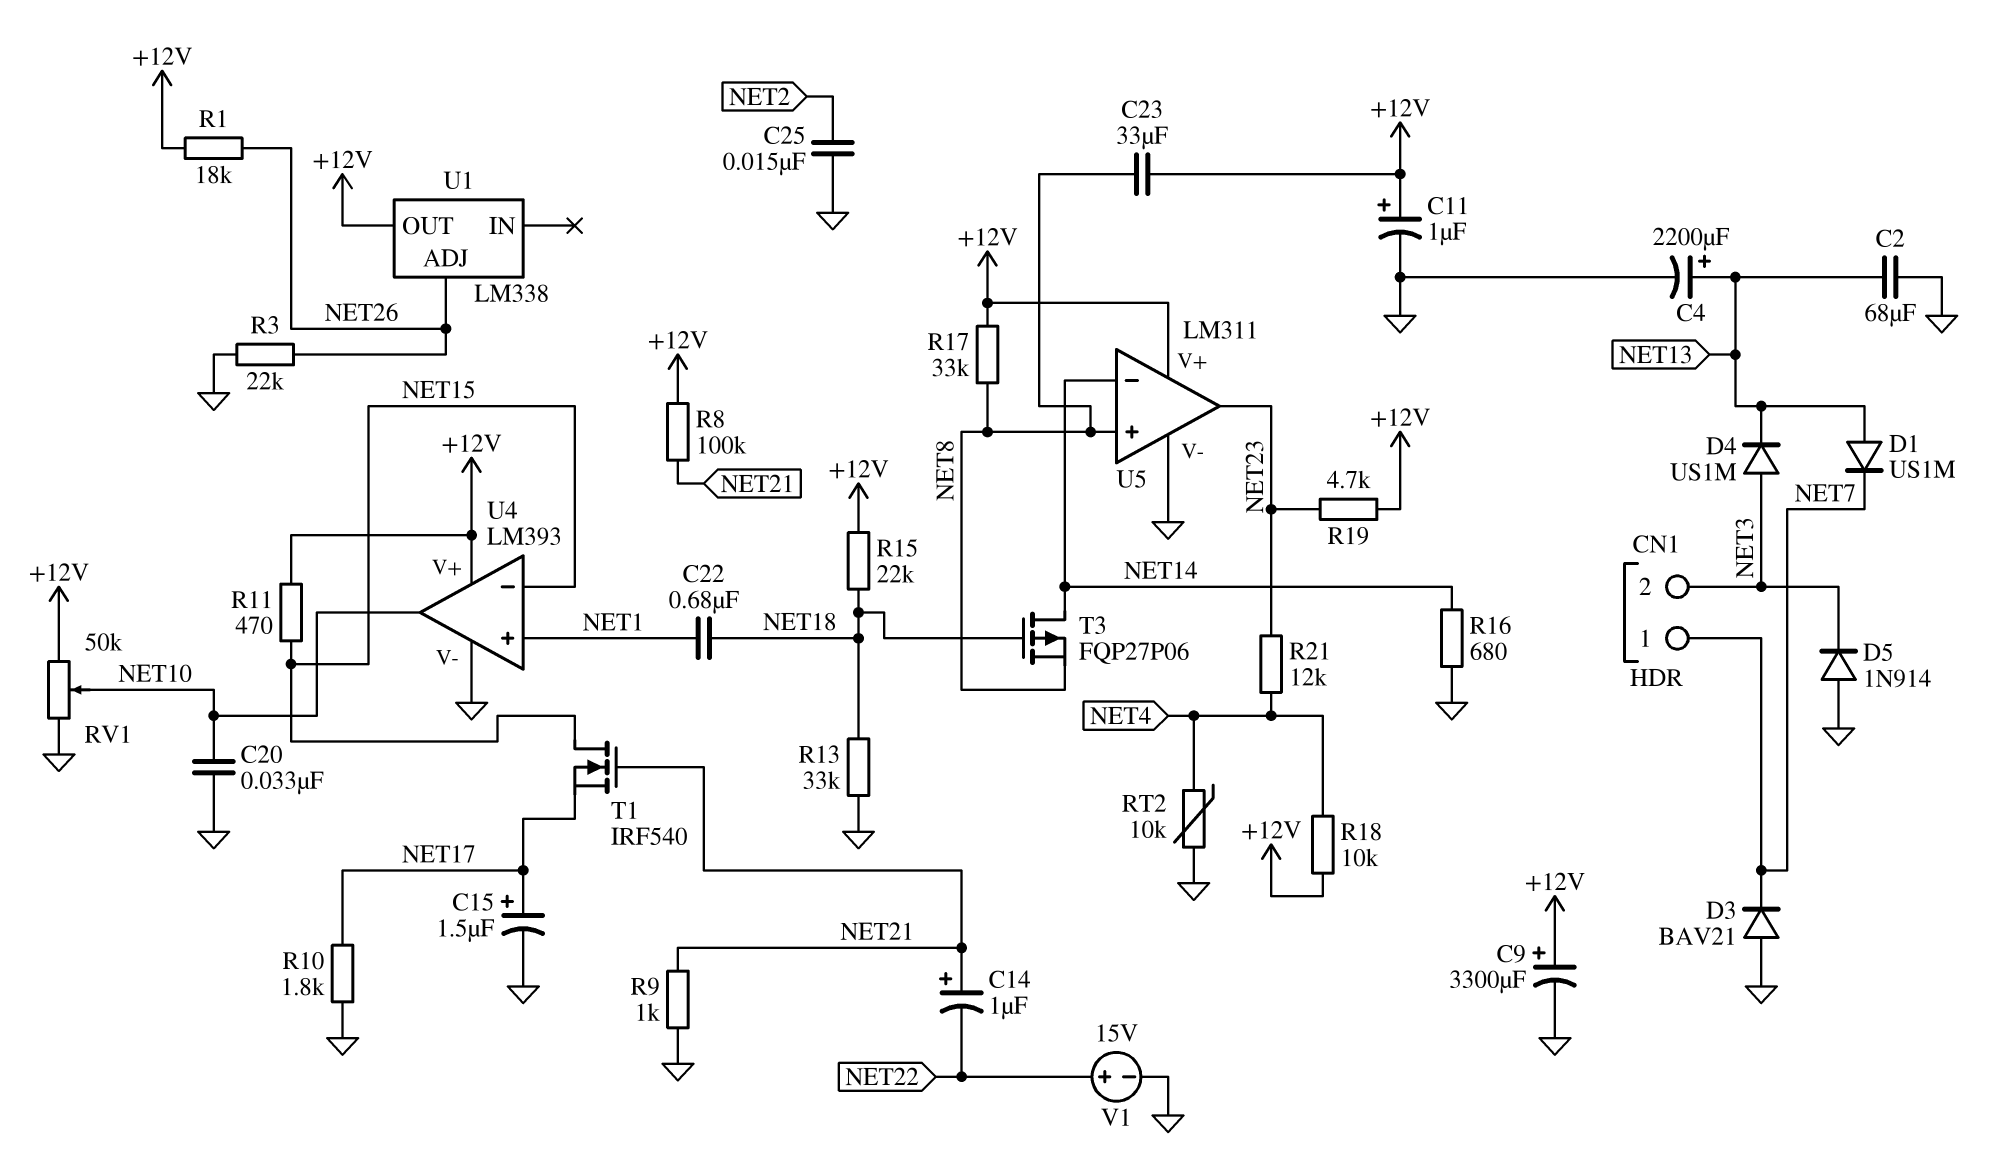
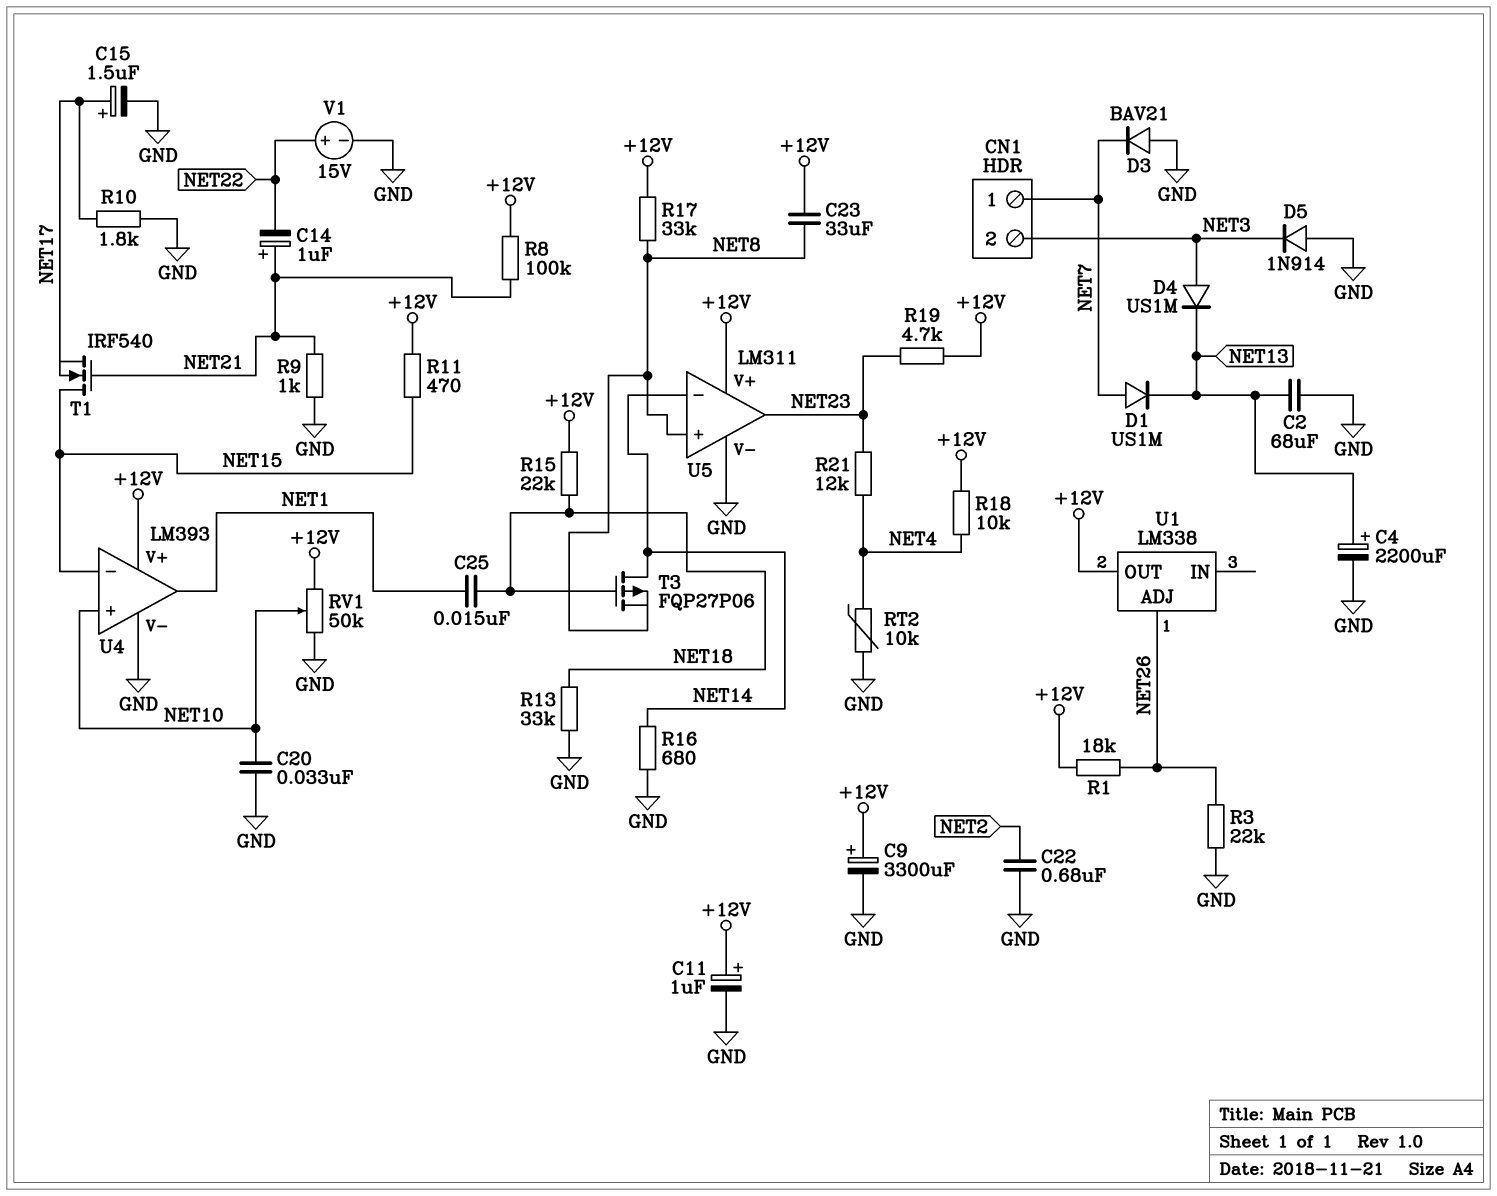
C22: 680nF (NET1, NET18) -> 680nF (GND, NET2)
C25: 15nF (GND, NET2) -> 15nF (NET1, NET18)
D1: diode US1M (A NET13, K NET7) -> diode US1M (A NET7, K NET13)
U4 pin in+: NET1 -> NET10
U4 pin out: NET10 -> NET1

